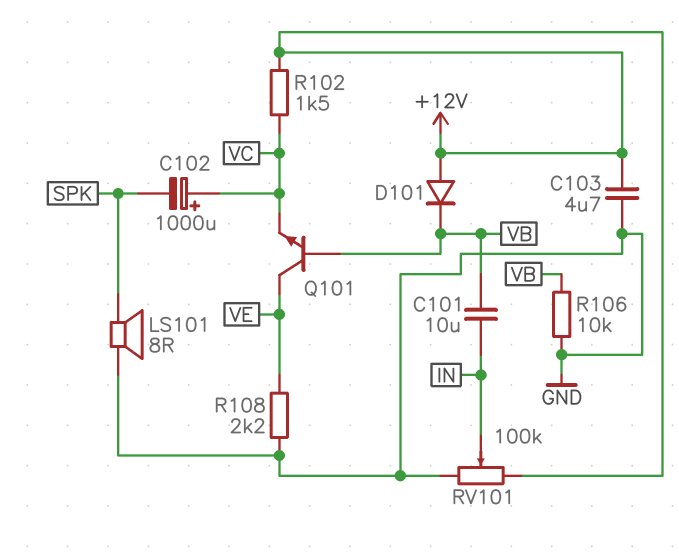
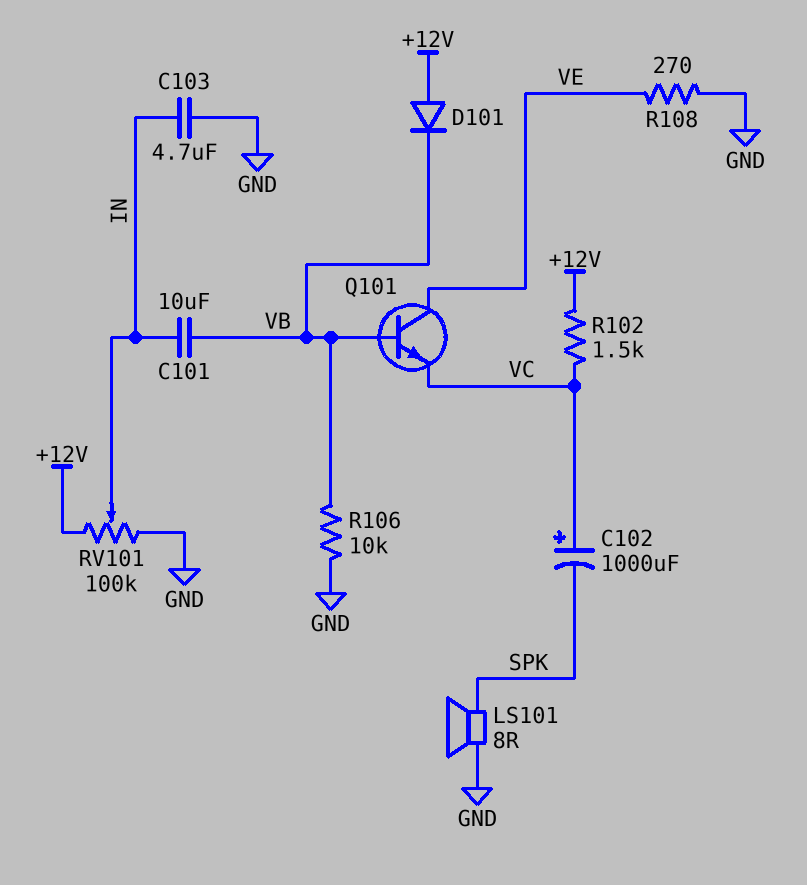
C103: 4.7uF (+12V, GND) -> 4.7uF (GND, IN)
R108: 2.2k (GND, VE) -> 270 (GND, VE)

